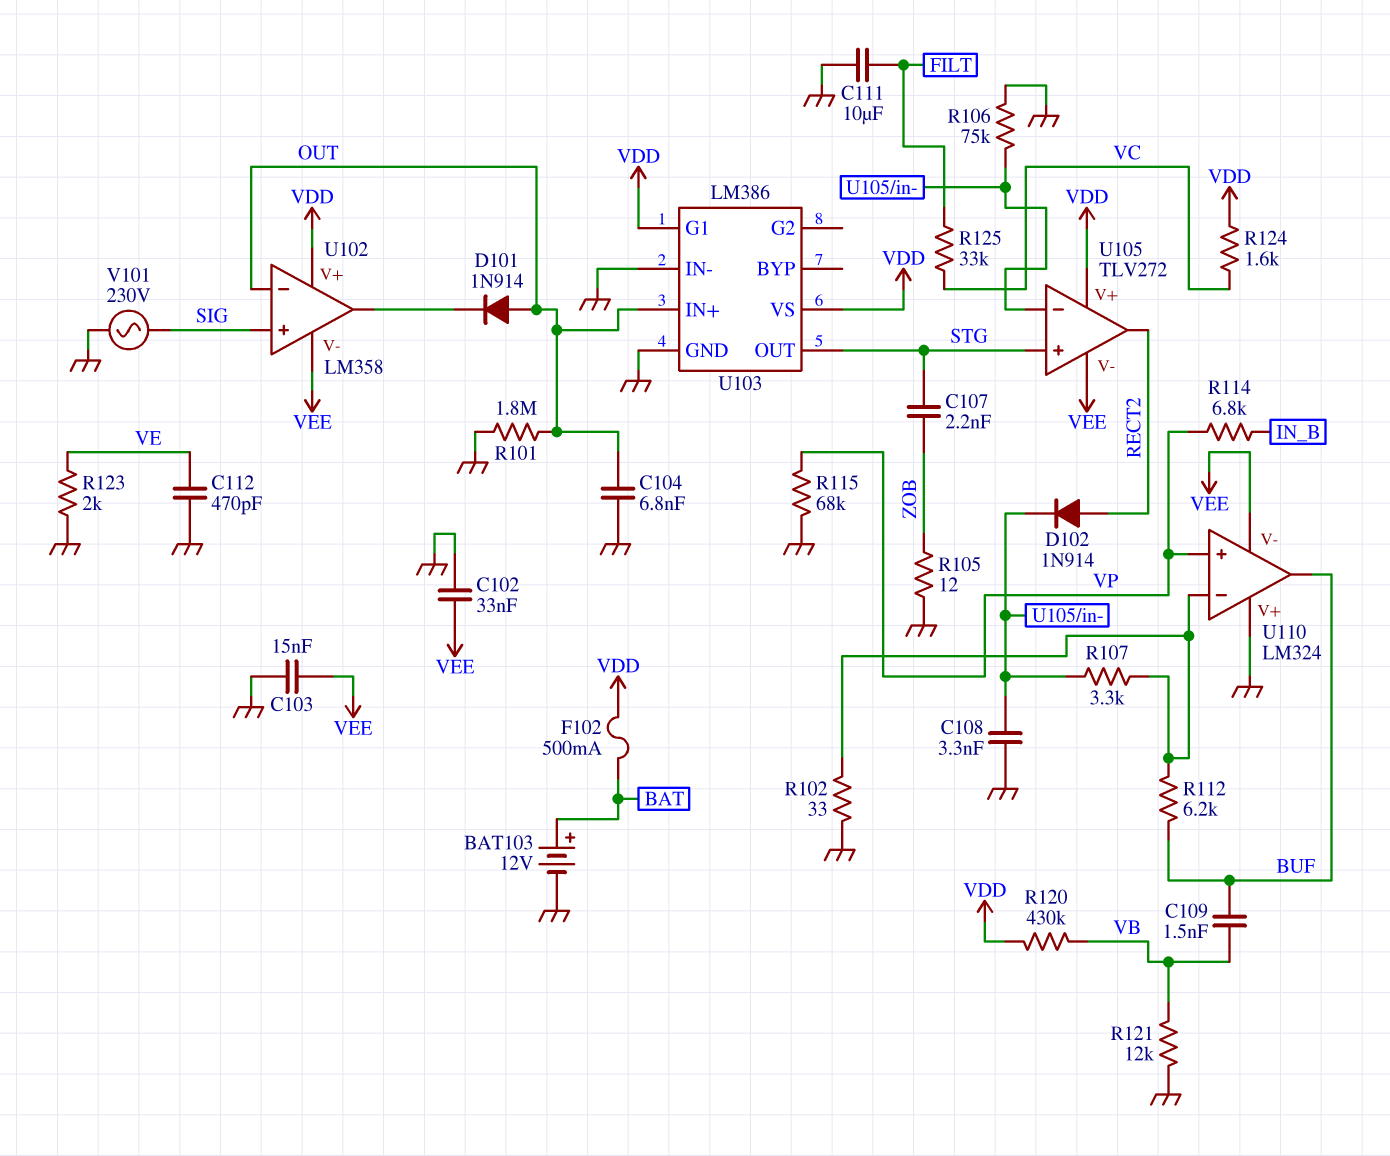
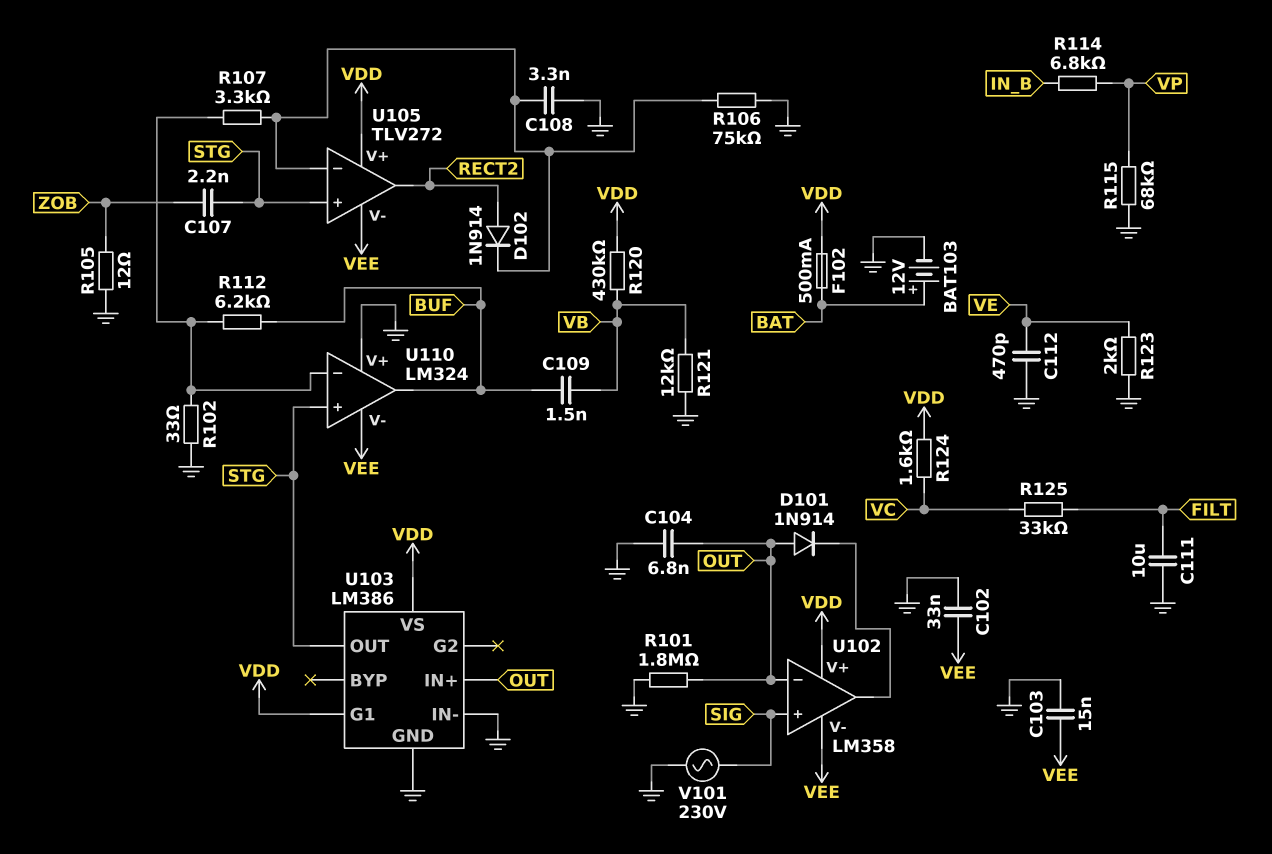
U110 pin in+: VP -> STG

